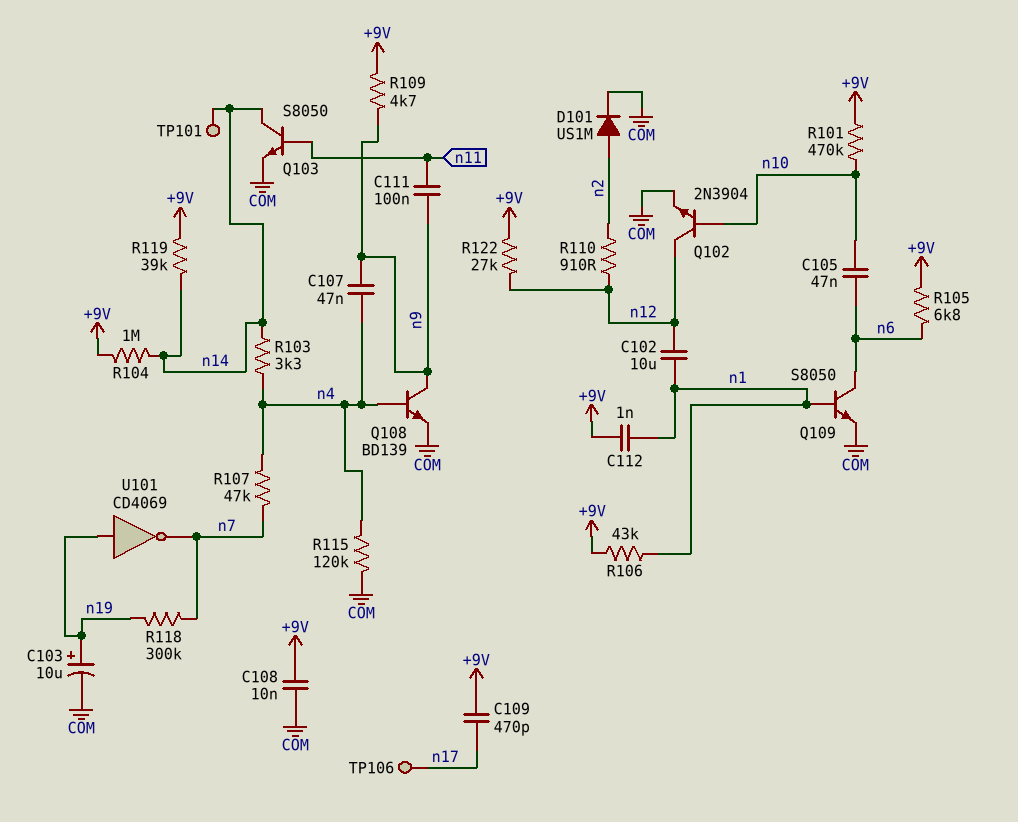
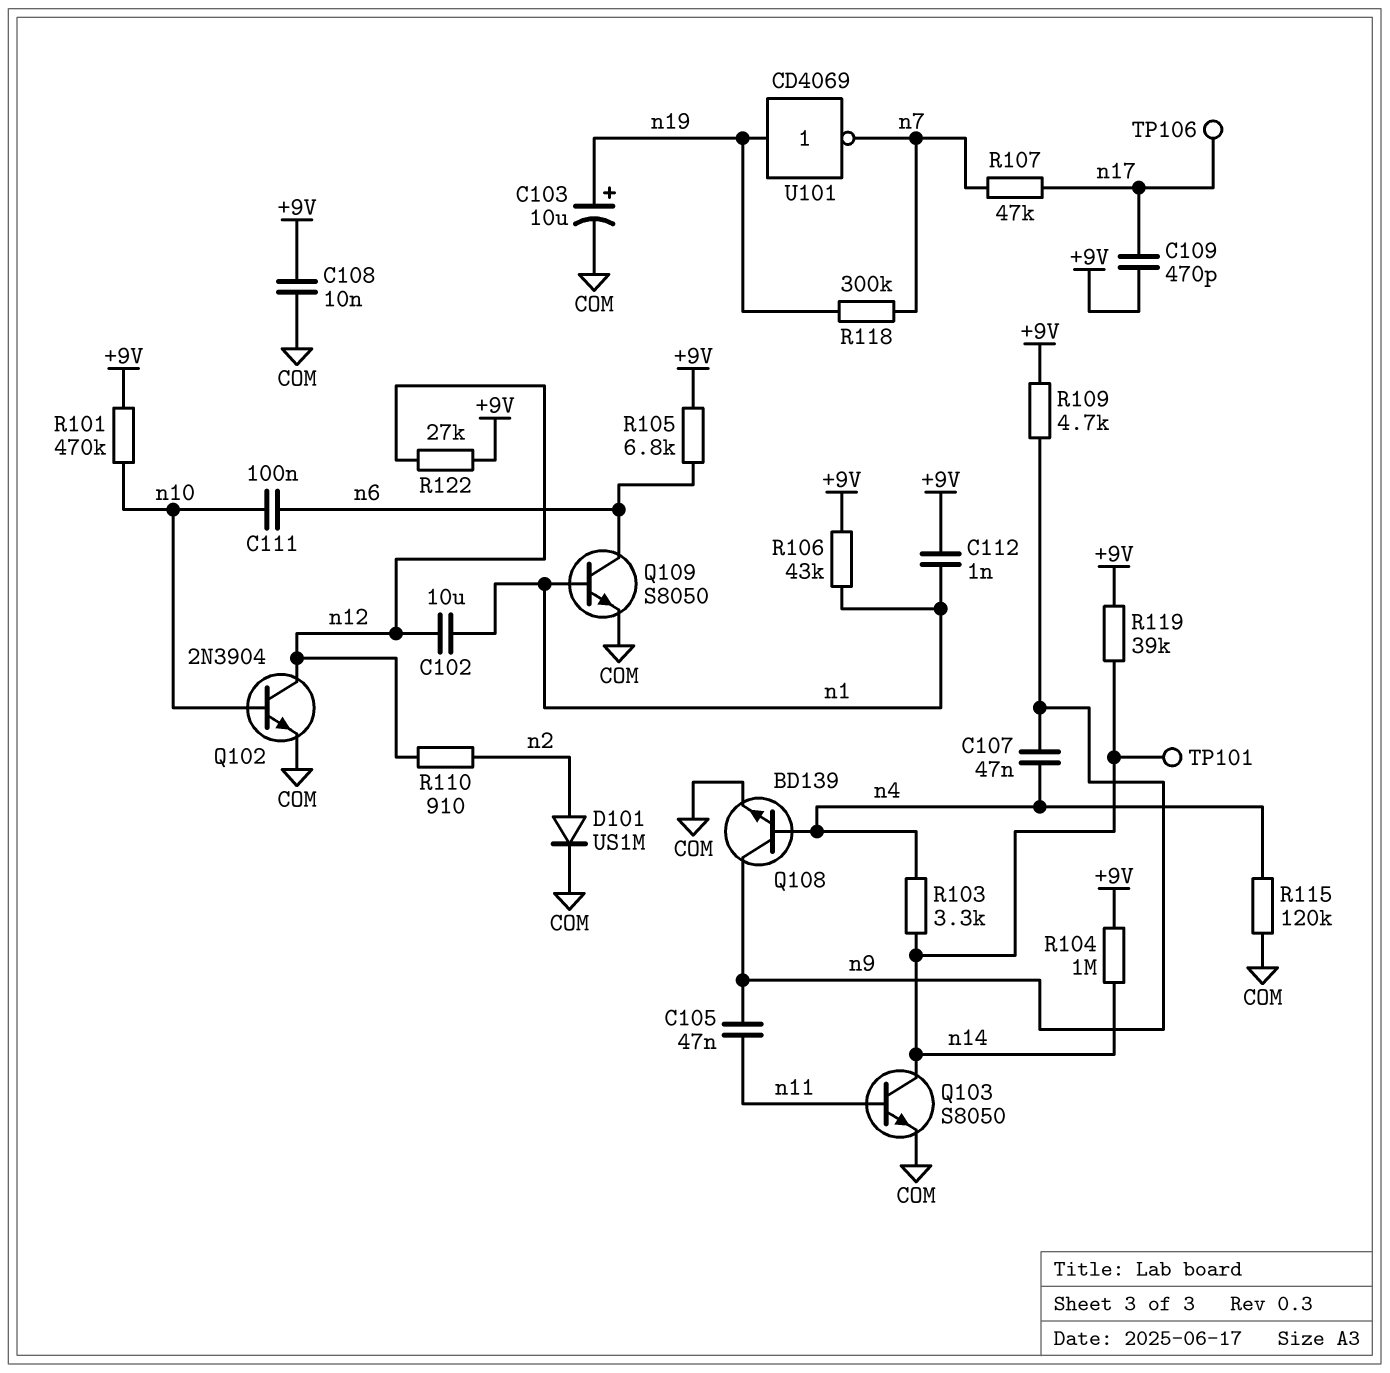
C105: 47nF (n6, n10) -> 47nF (n9, n11)
C111: 100nF (n9, n11) -> 100nF (n6, n10)
R107: 47k (n4, n7) -> 47k (n7, n17)

